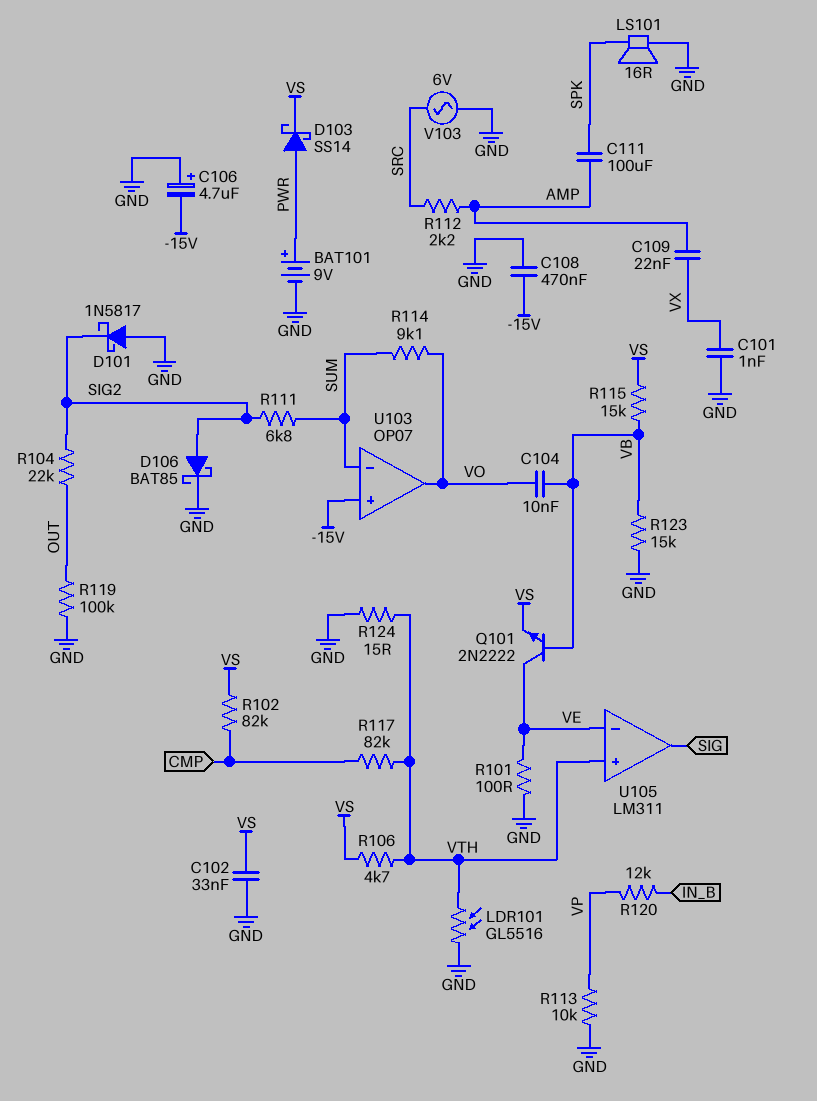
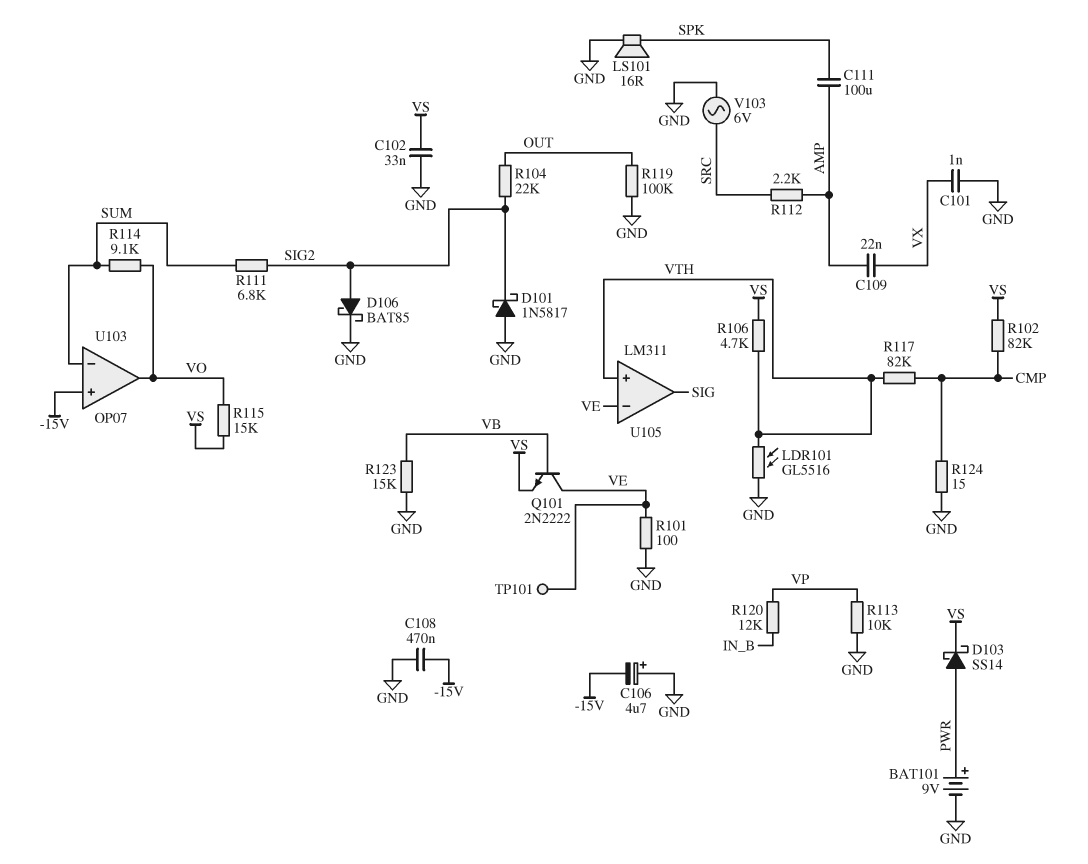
C104: 10nF (VB, VO) -> none
R115: 15k (VB, VS) -> 15k (VO, VS)
R124: 15 (GND, VTH) -> 15 (CMP, GND)
TP101: none -> test point (VE)

